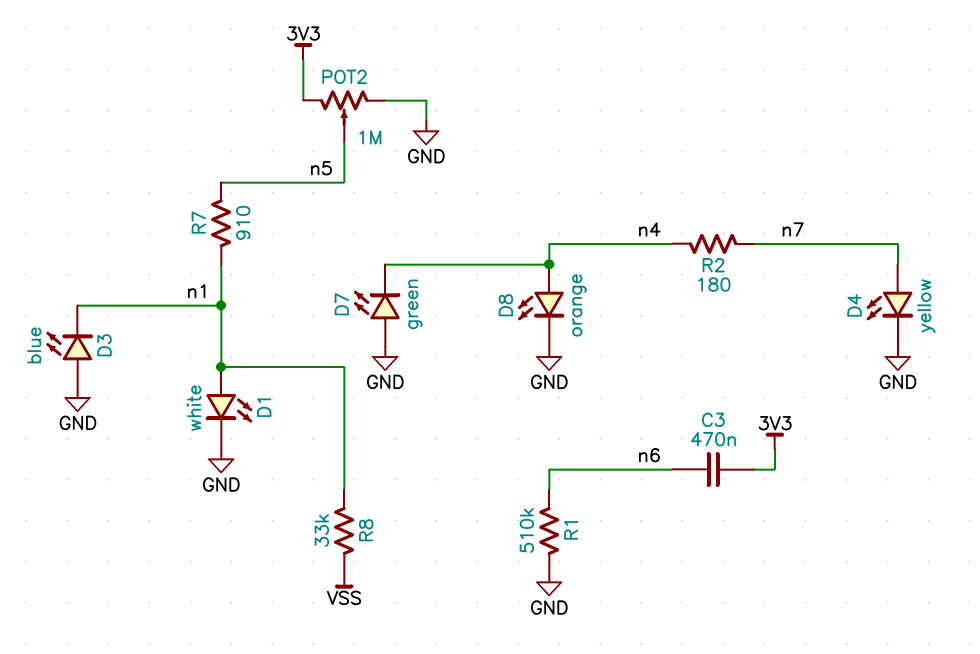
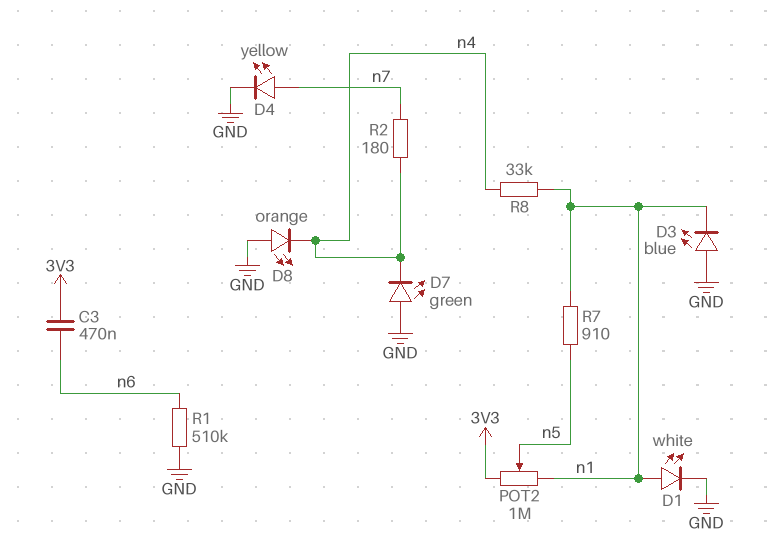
D8: LED orange (A n4, K GND) -> LED orange (A GND, K n4)
POT2: 1M (3V3, GND, wiper n5) -> 1M (3V3, n1, wiper n5)
R8: 33k (VSS, n1) -> 33k (n1, n4)

